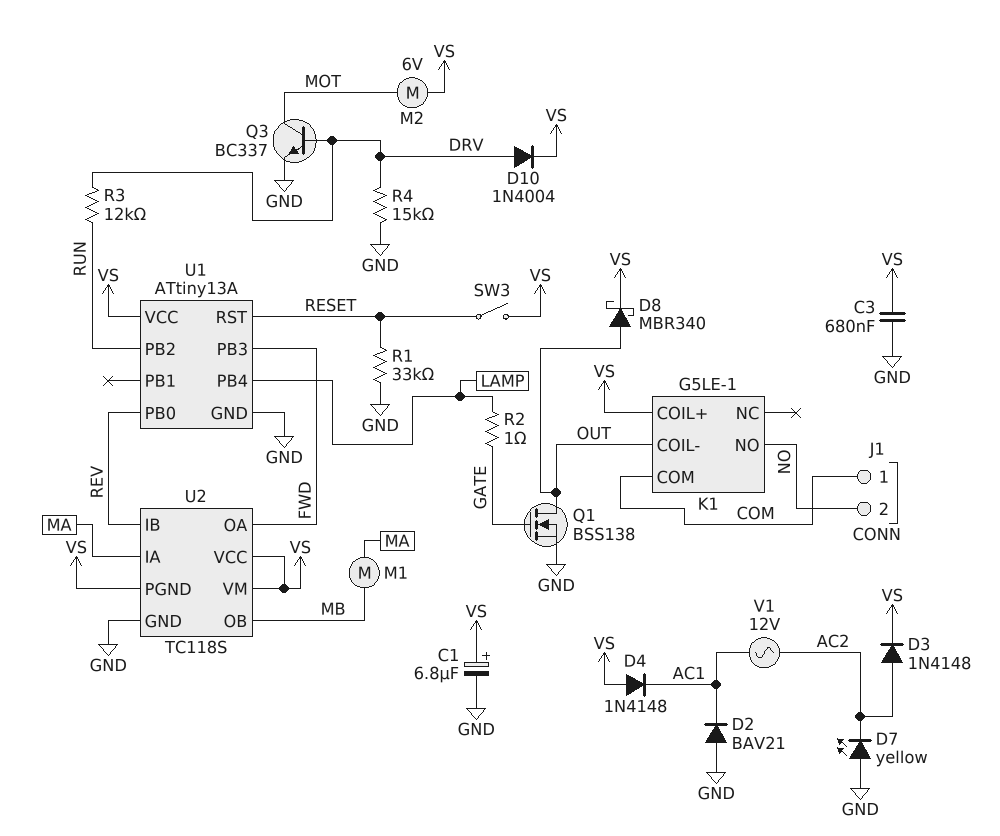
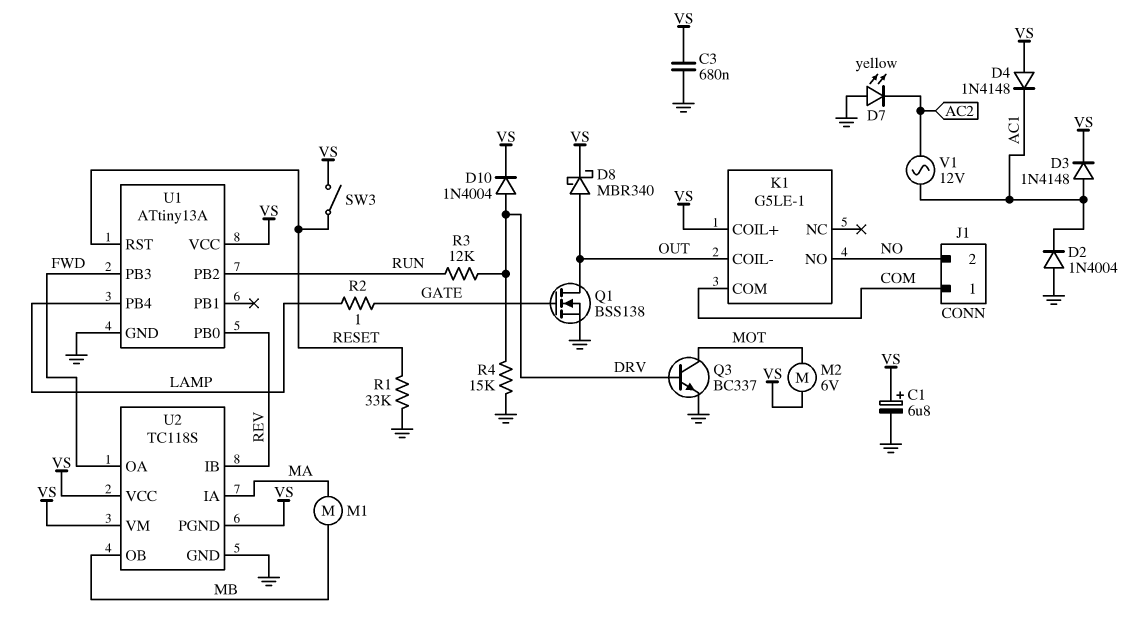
D2: diode BAV21 (A GND, K AC1) -> diode 1N4004 (A GND, K AC1)
D3: diode 1N4148 (A AC2, K VS) -> diode 1N4148 (A AC1, K VS)

